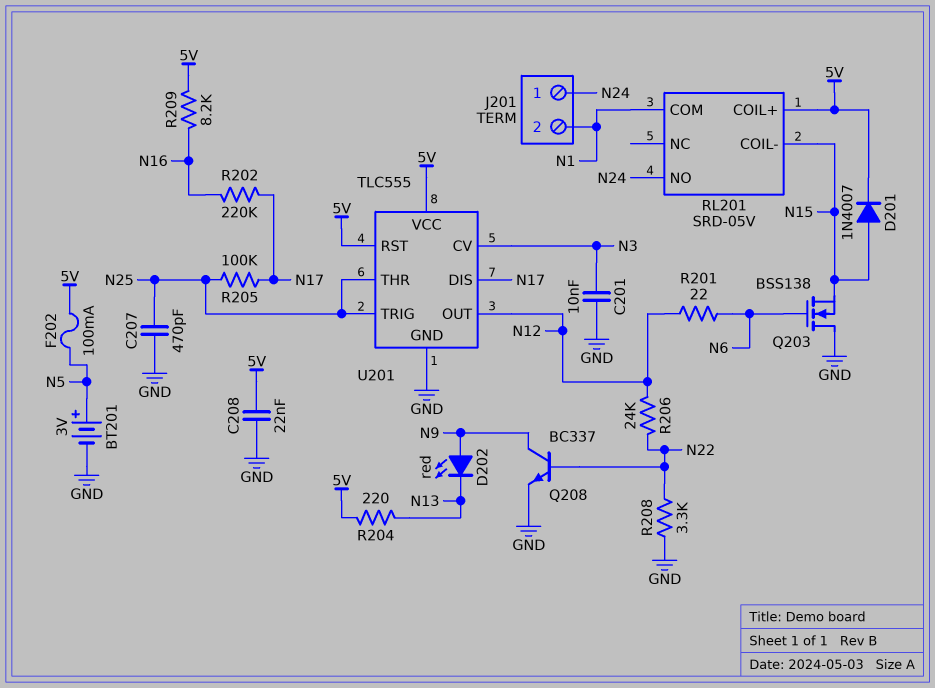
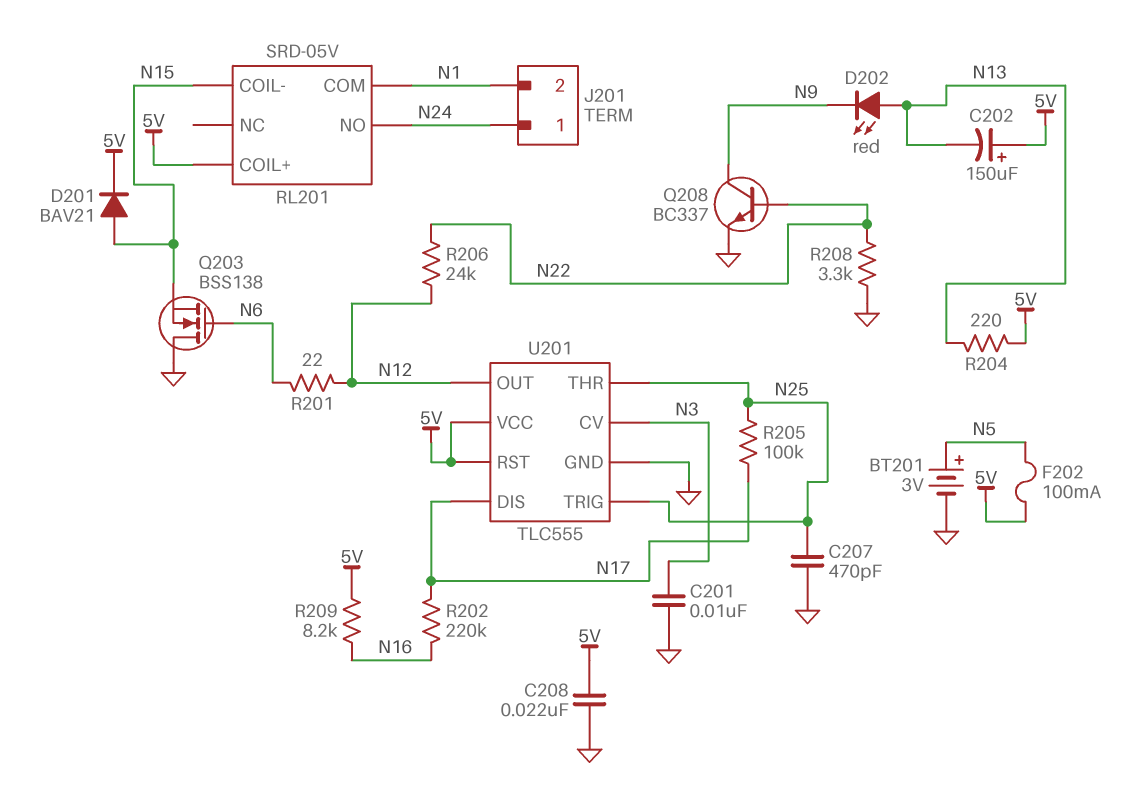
C202: none -> 150uF (plus 5V, minus N13)
D201: diode 1N4007 (A N15, K 5V) -> diode BAV21 (A N15, K 5V)
D202: LED red (A N9, K N13) -> LED red (A N13, K N9)

